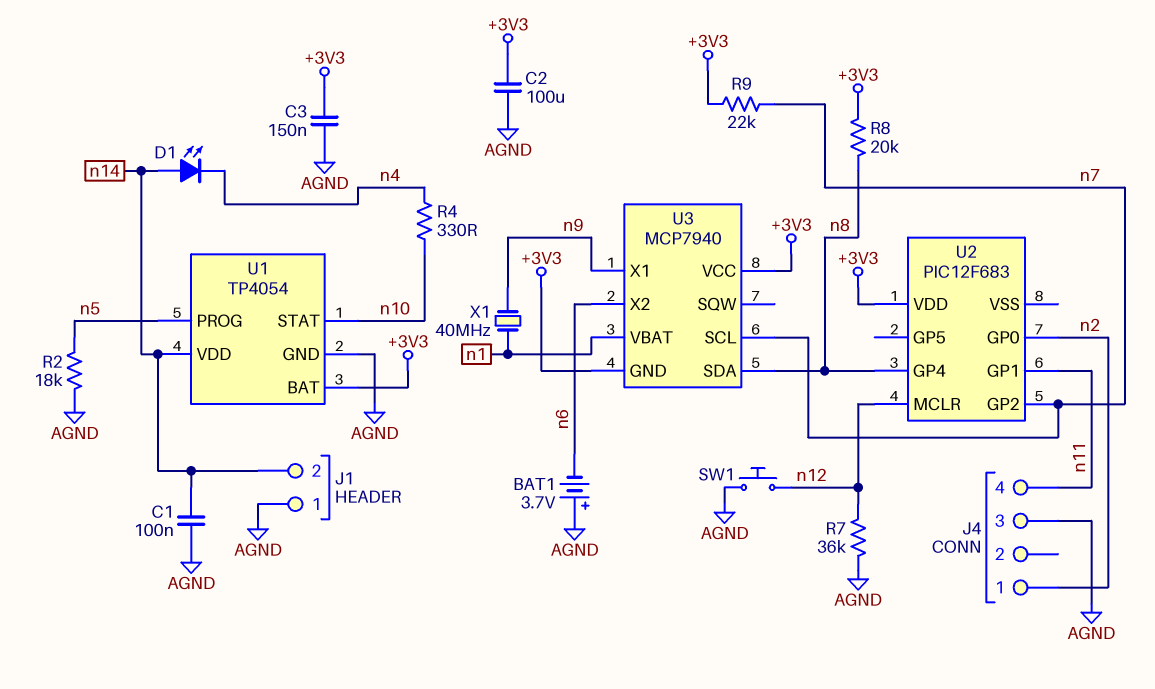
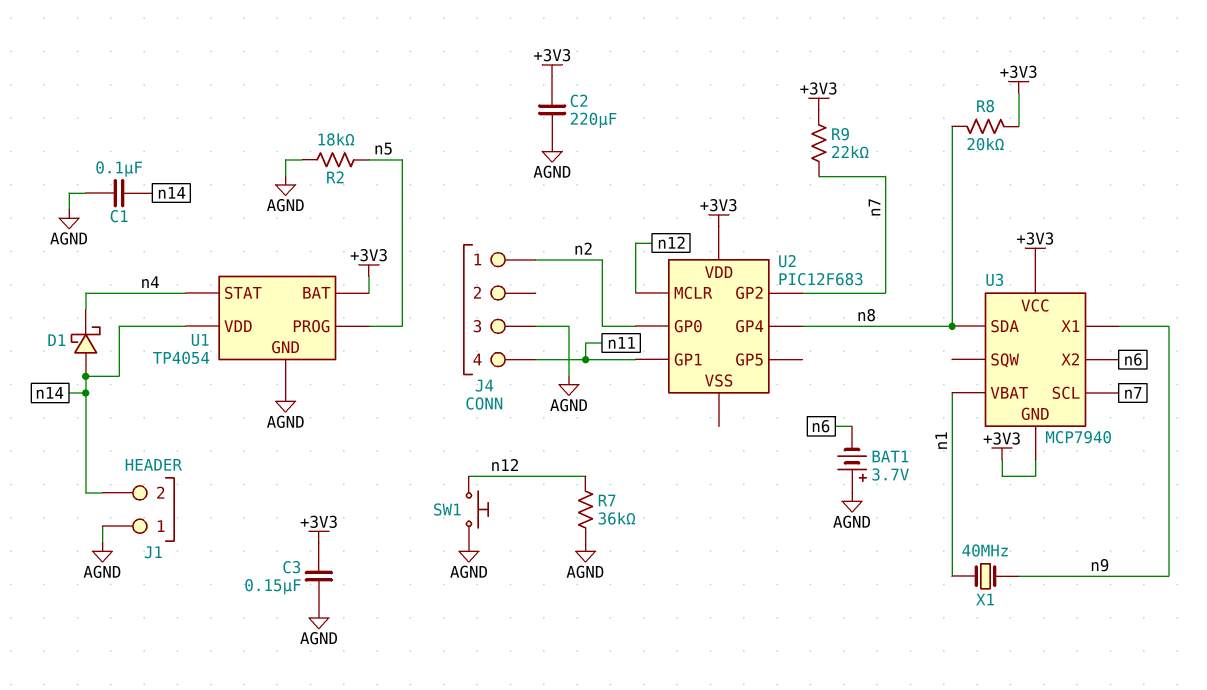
C2: 100uF (+3V3, AGND) -> 220uF (+3V3, AGND)
D1: LED (A n14, K n4) -> schottky (A n14, K n4)
R4: 330 (n4, n10) -> none
U1 pin STAT: n10 -> n4

